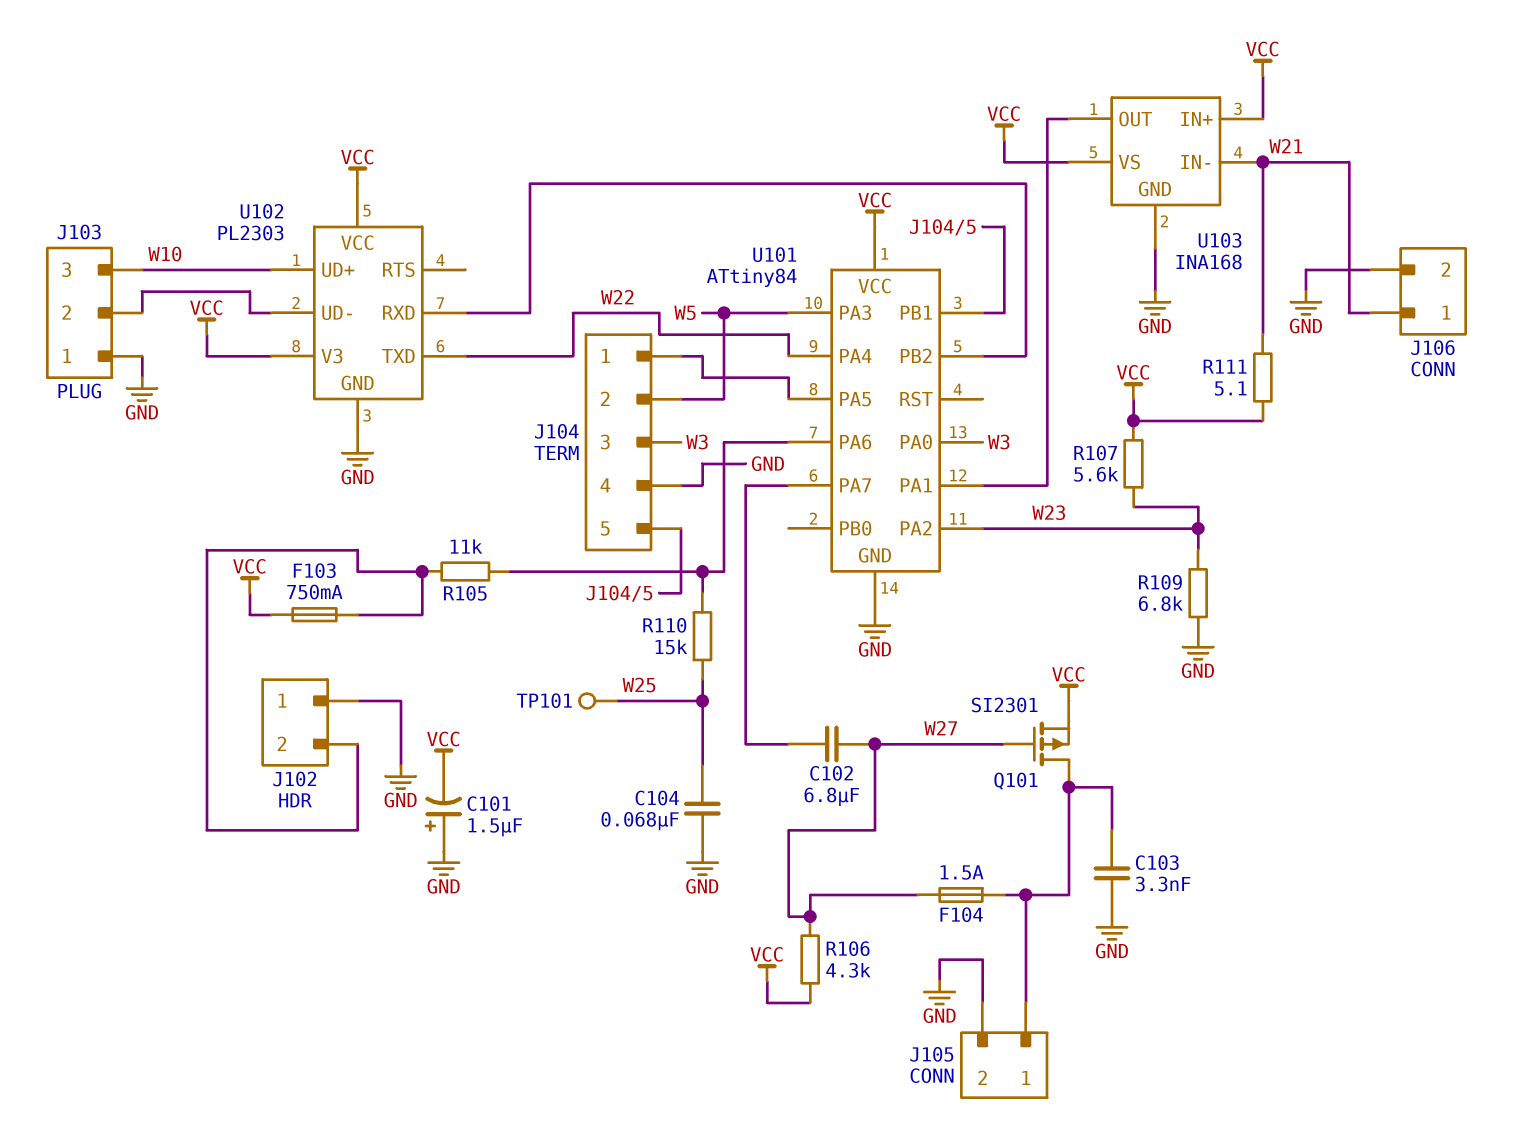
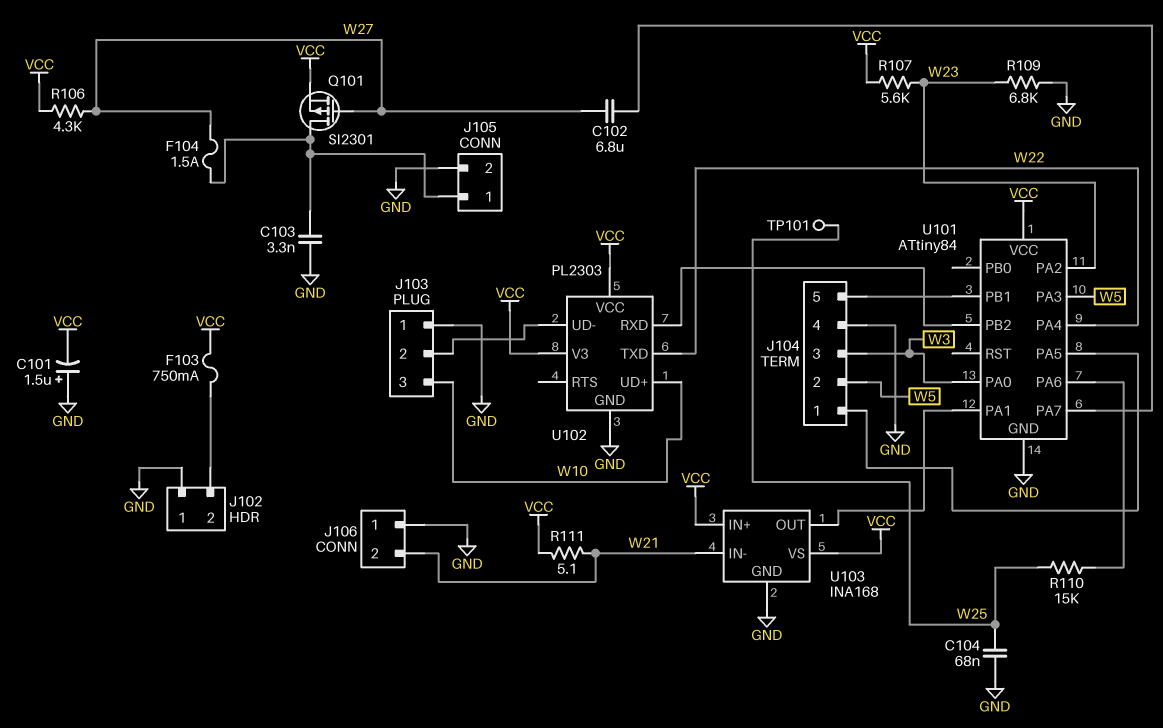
J106 pin 1: W21 -> GND
J106 pin 2: GND -> W21
R105: 11k (J102/2, U101/PA6) -> none

